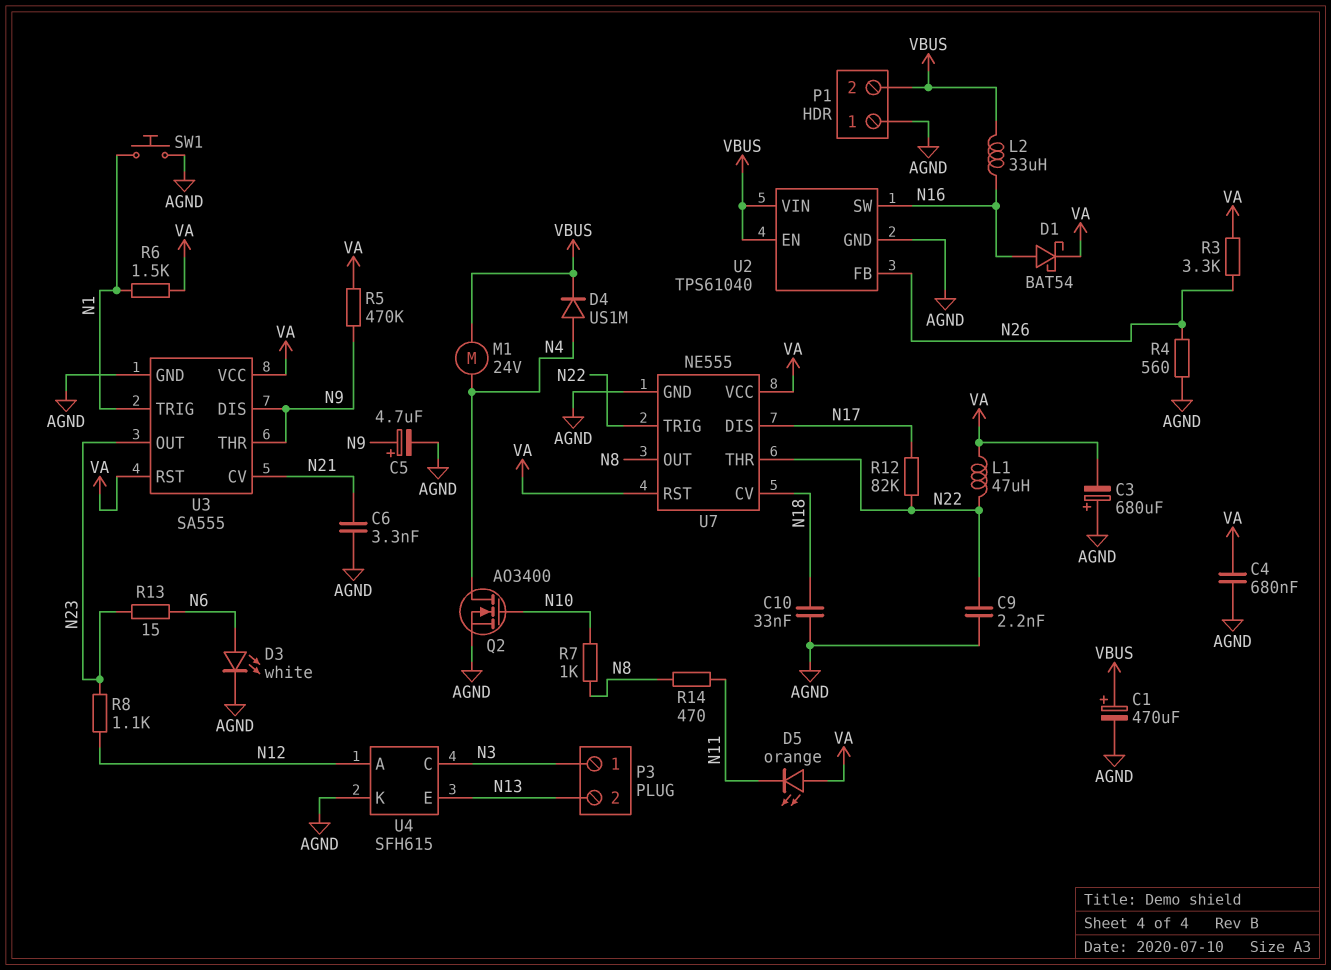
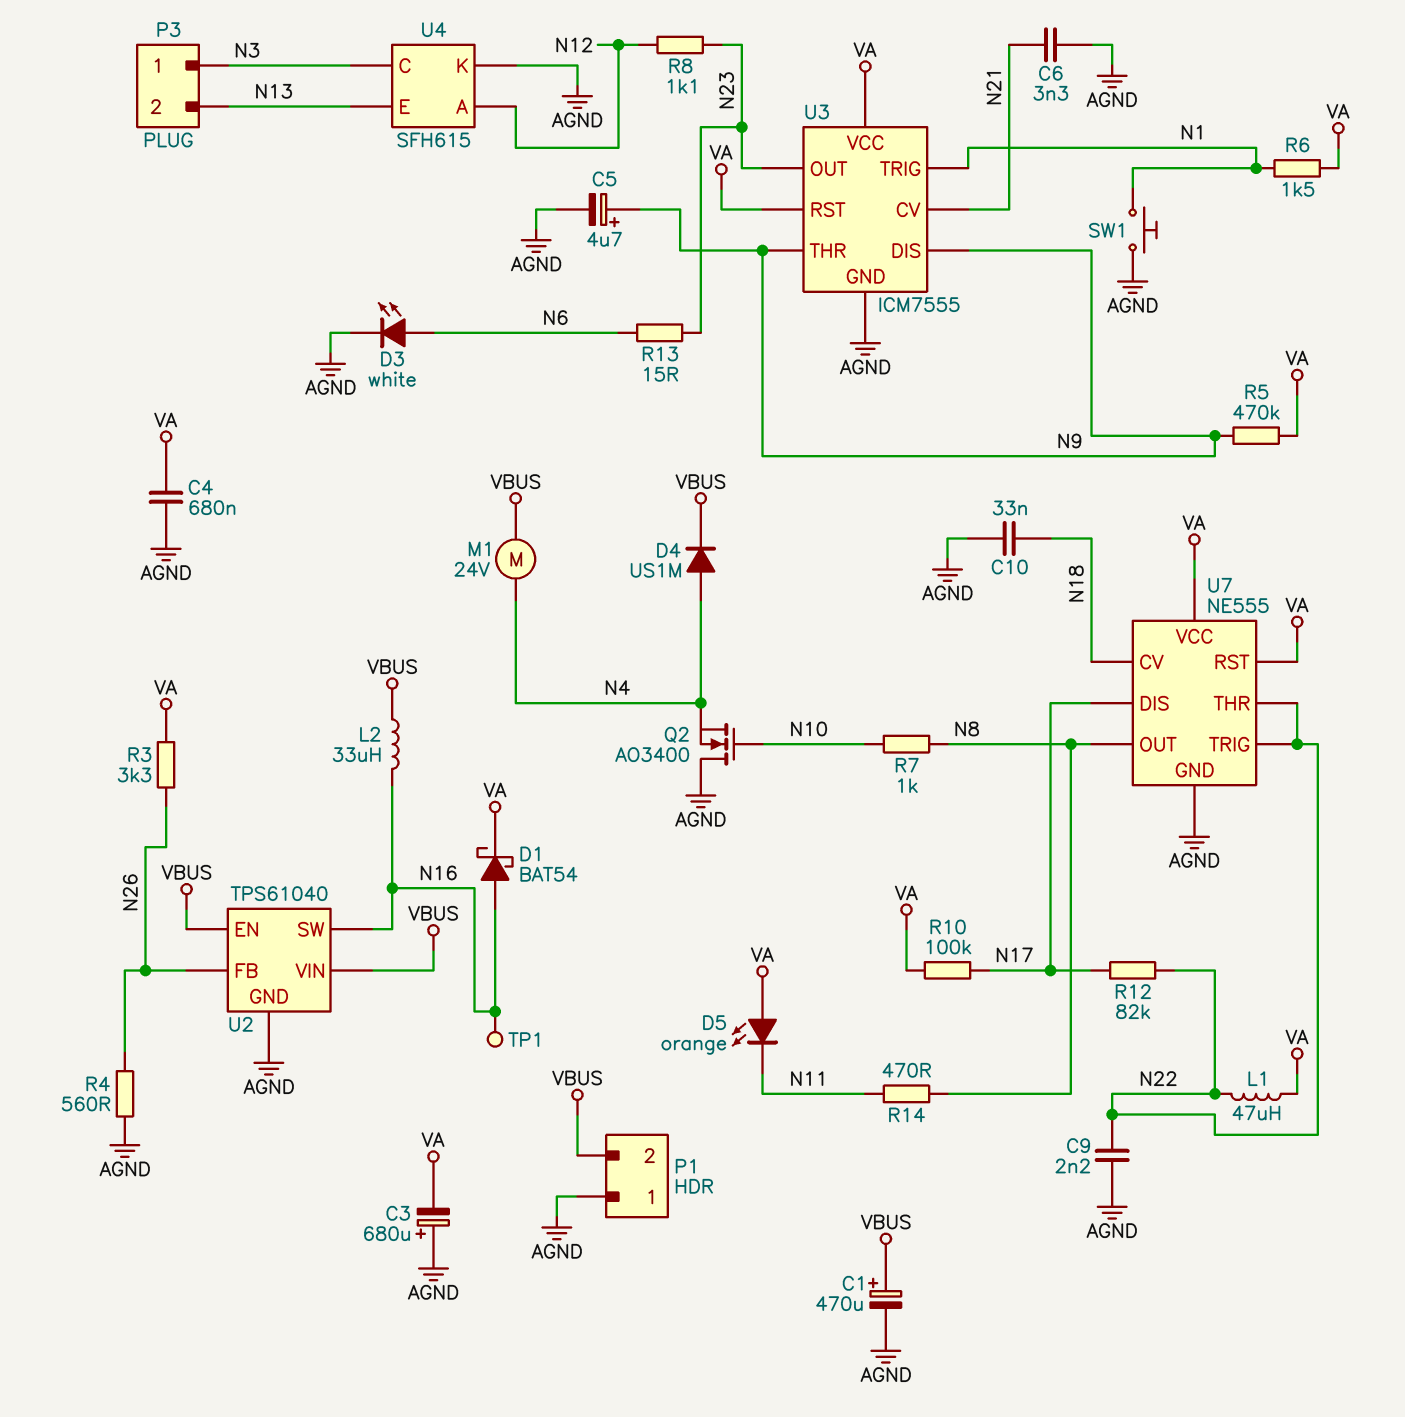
Q2: NMOS AO3400 (G N10, D N4, S AGND) -> NMOS AO3400 (G N10, D AGND, S N4)
R10: none -> 100k (N17, VA)
TP1: none -> test point (N16)
U3: SA555 -> ICM7555

